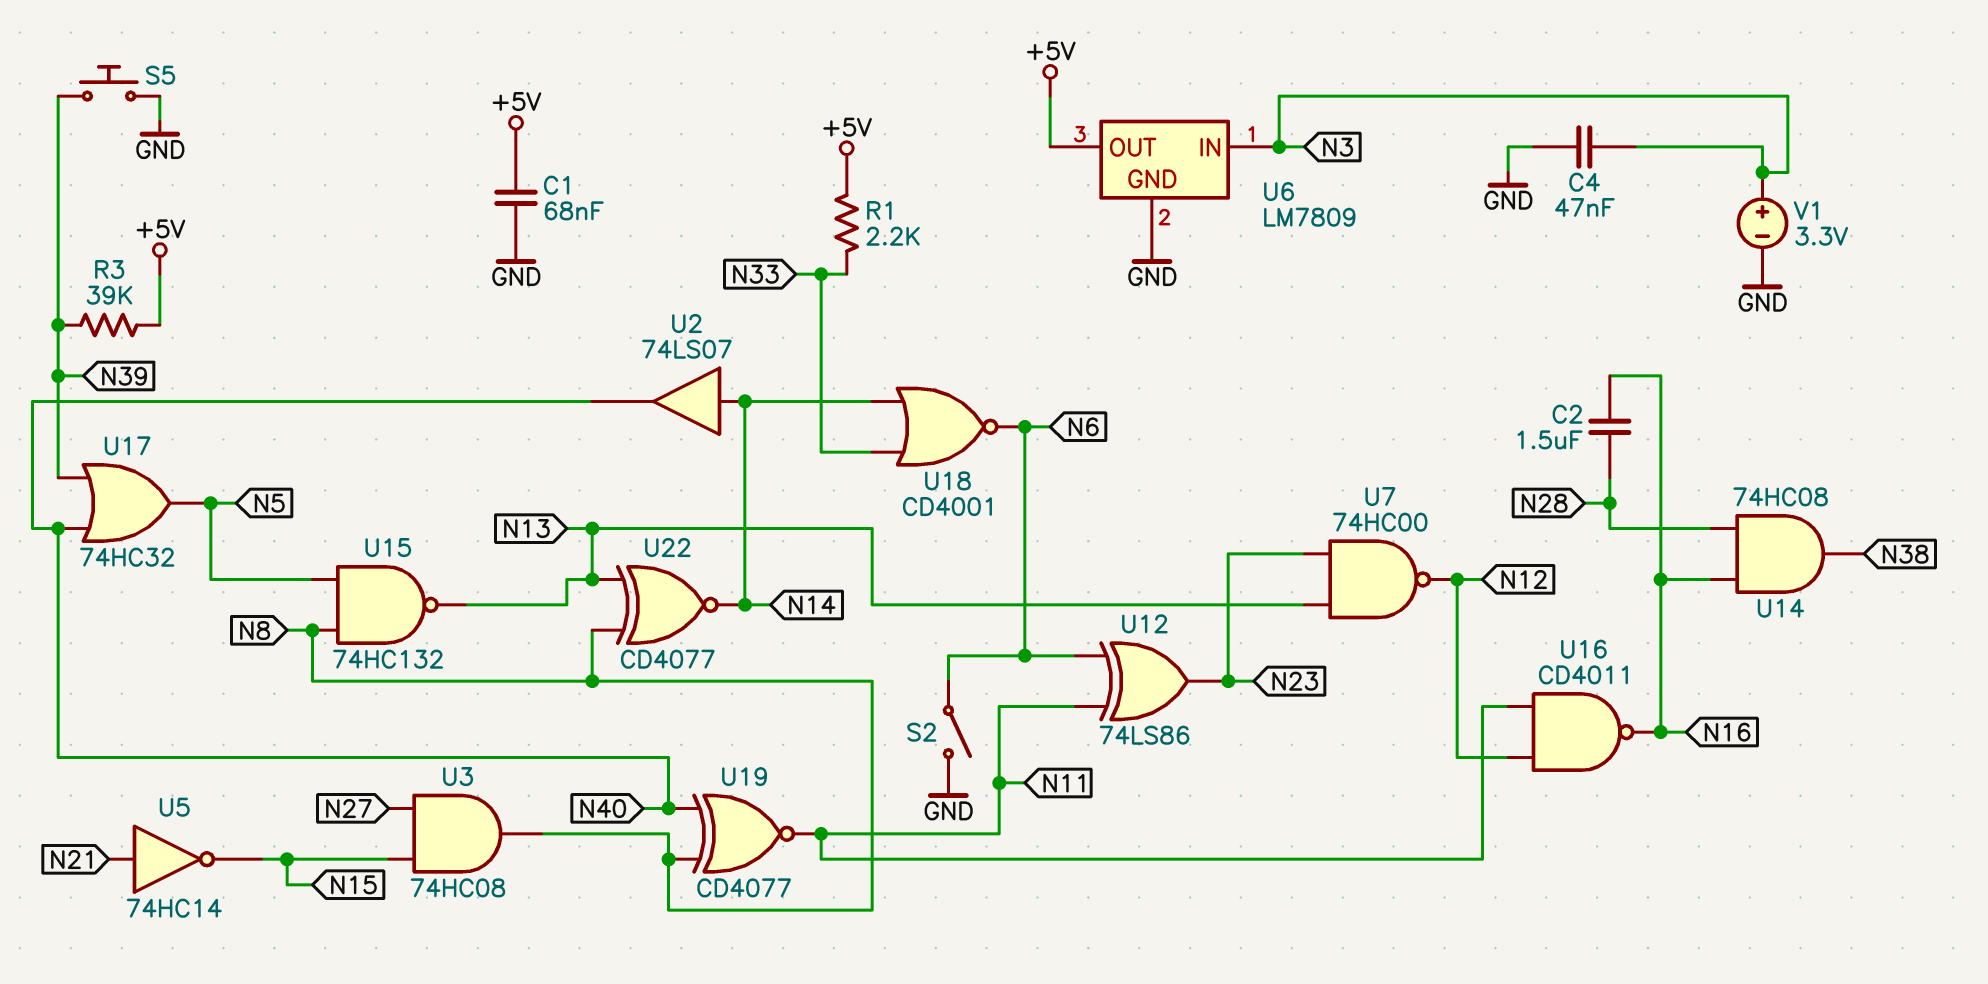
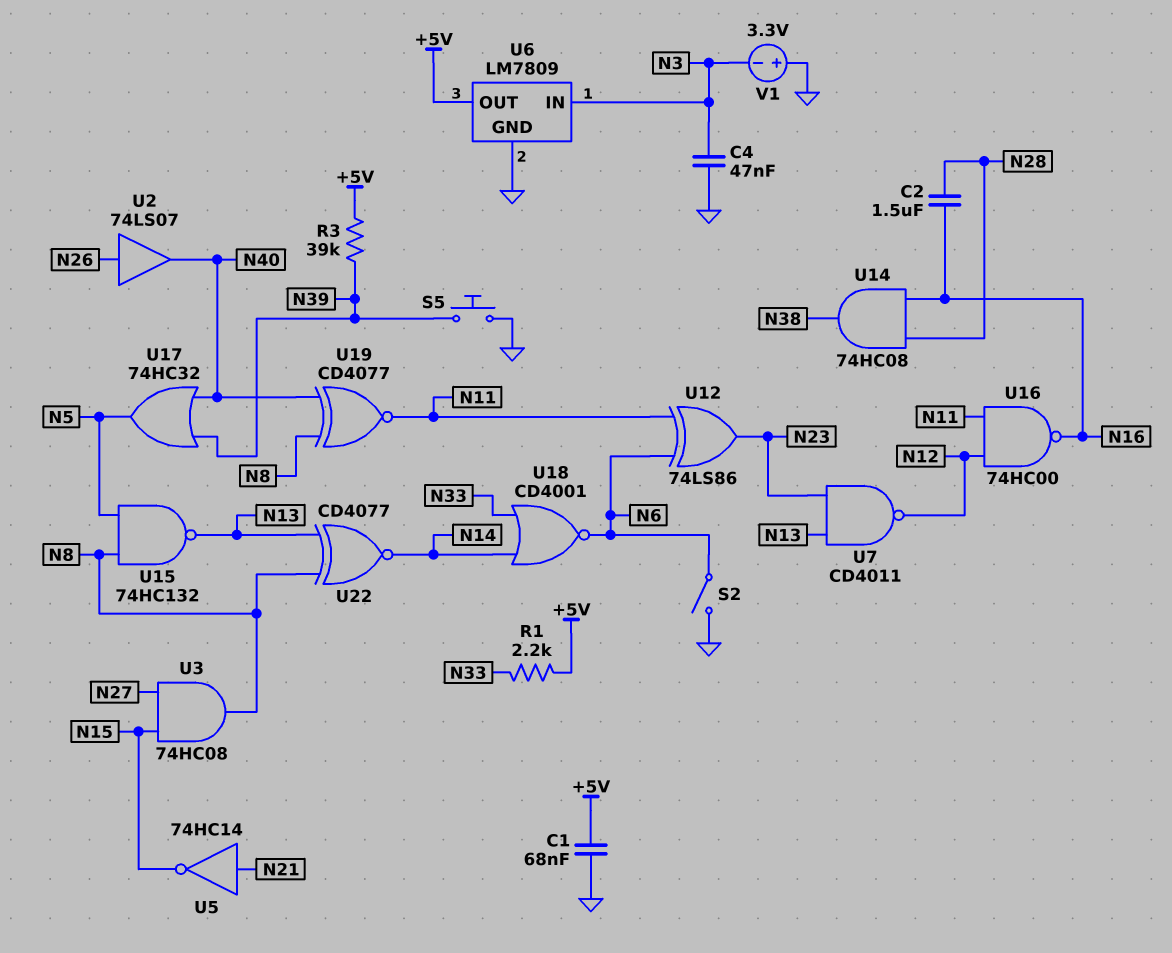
U2: buffer 74LS07 (in N14, out N40) -> buffer 74LS07 (in N26, out N40)
U7: NAND 74HC00 (in N13, in N23, out N12) -> NAND CD4011 (in N13, in N23, out N12)
U16: NAND CD4011 (in N11, in N12, out N16) -> NAND 74HC00 (in N11, in N12, out N16)
V1: 3.3V (plus N3, minus GND) -> 3.3V (plus GND, minus N3)

